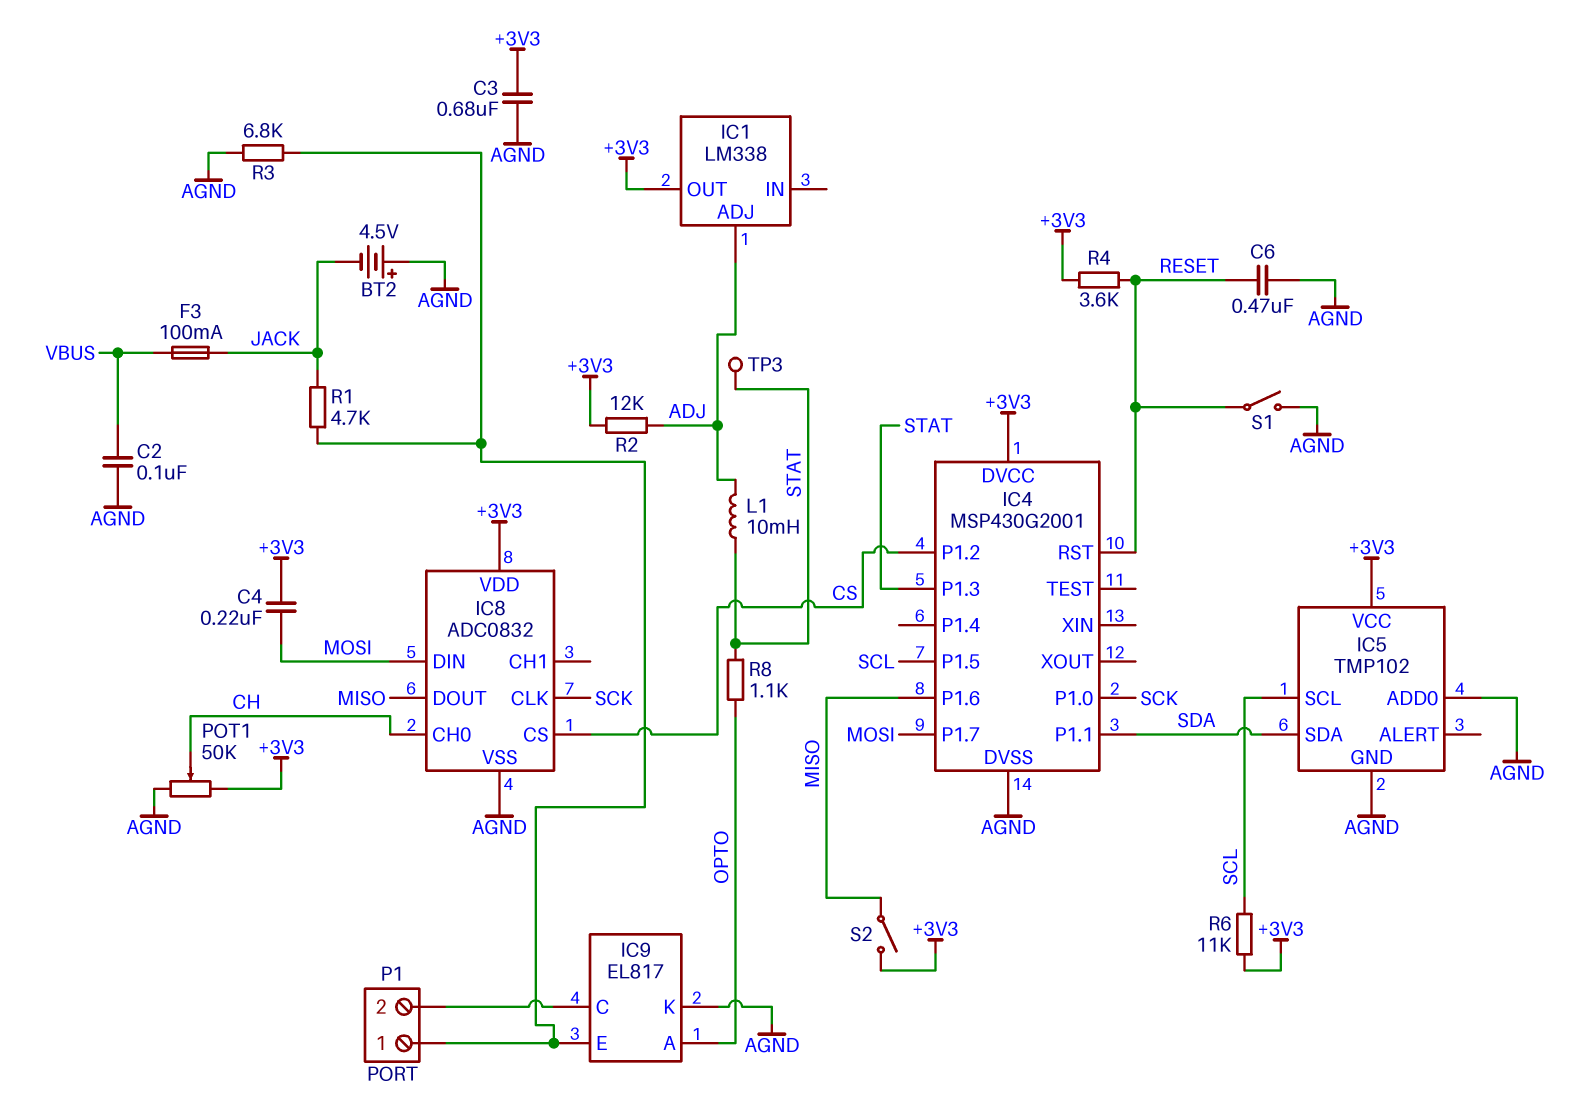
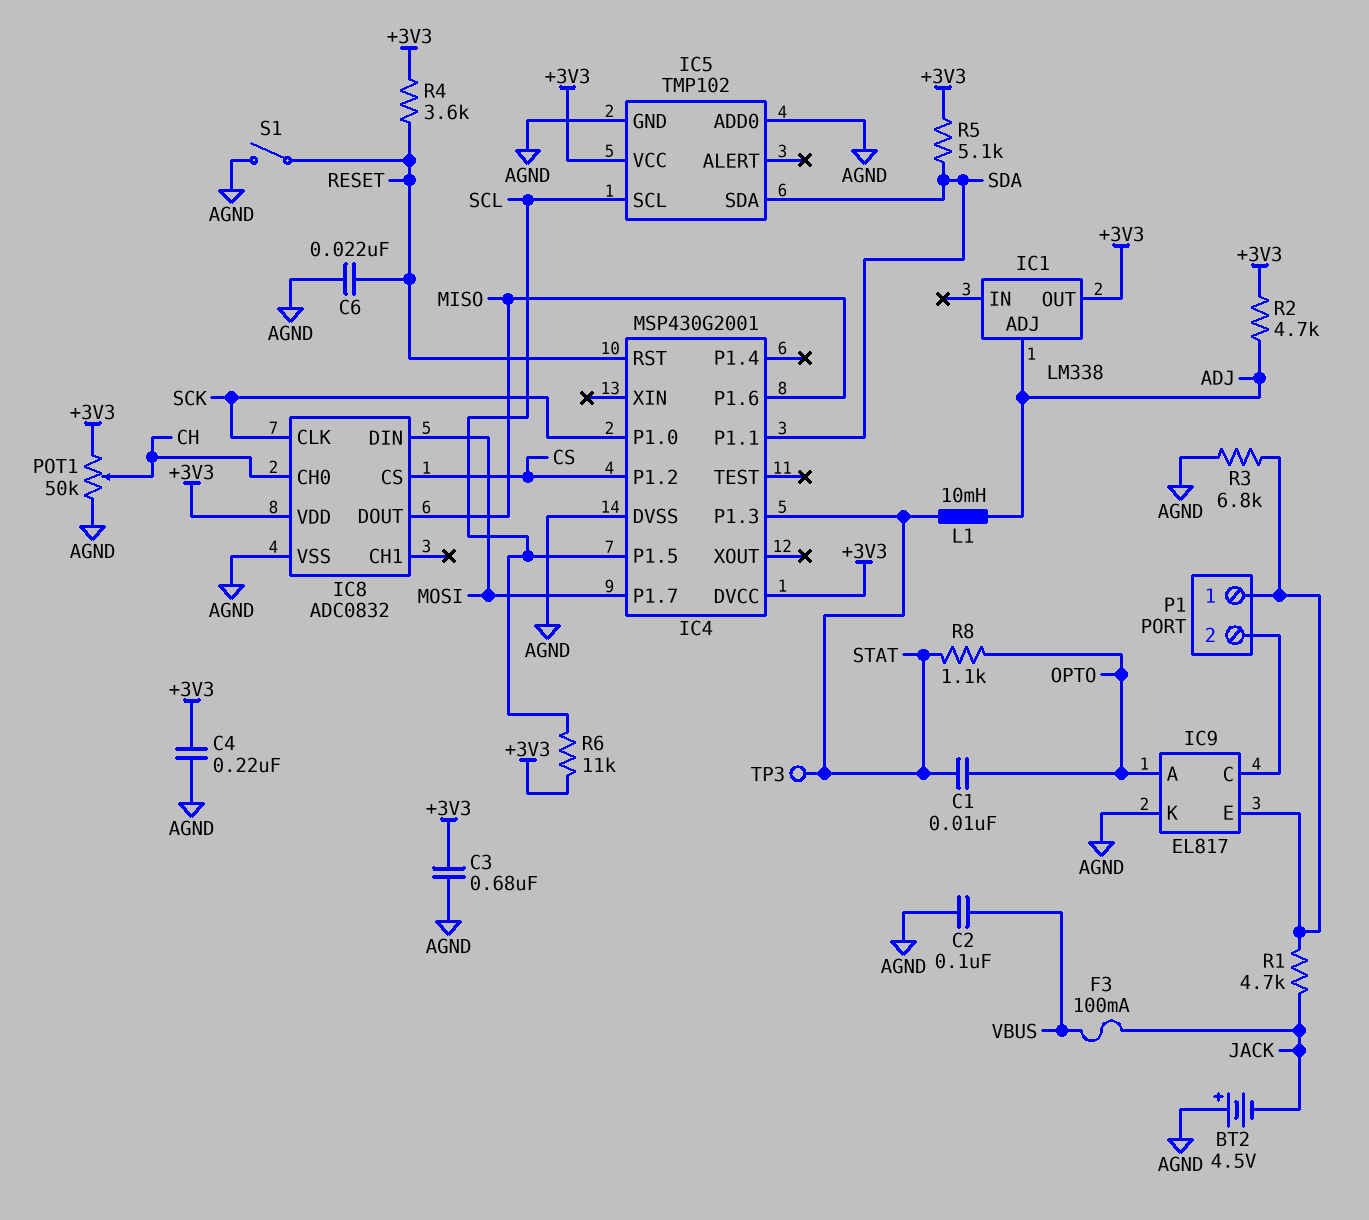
C1: none -> 10nF (OPTO, STAT)
C4: 220nF (+3V3, MOSI) -> 220nF (+3V3, AGND)
C6: 470nF (AGND, RESET) -> 22nF (AGND, RESET)
R2: 12k (+3V3, ADJ) -> 4.7k (+3V3, ADJ)
R5: none -> 5.1k (+3V3, SDA)
S2: switch (+3V3, MISO) -> none

